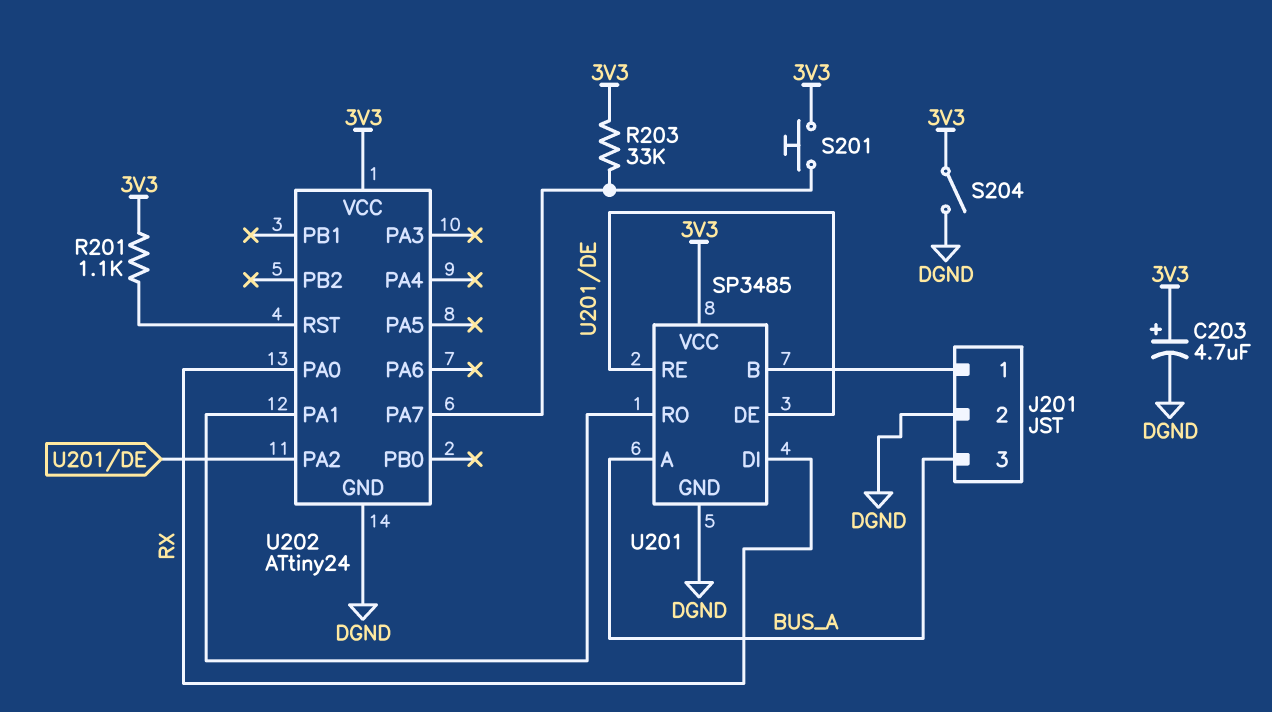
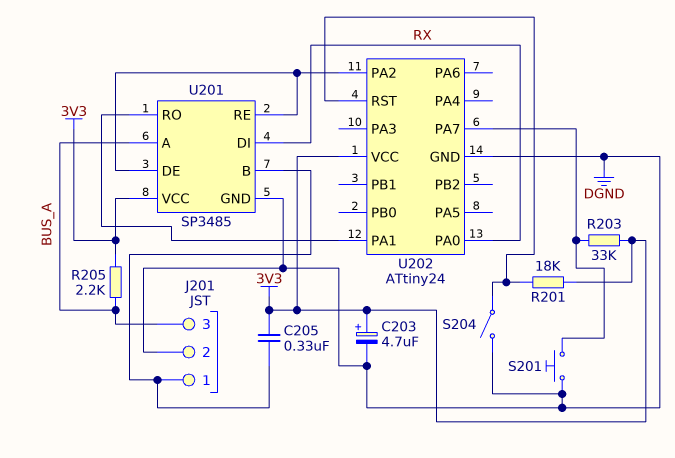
C205: none -> 330nF (3V3, J201/1)
R201: 1.1k (3V3, U202/RST) -> 18k (3V3, U202/RST)
R205: none -> 2.2k (3V3, BUS_A)
S201: button (3V3, U202/PA7) -> button (DGND, U202/PA7)
S204: switch (3V3, DGND) -> switch (DGND, U202/RST)

